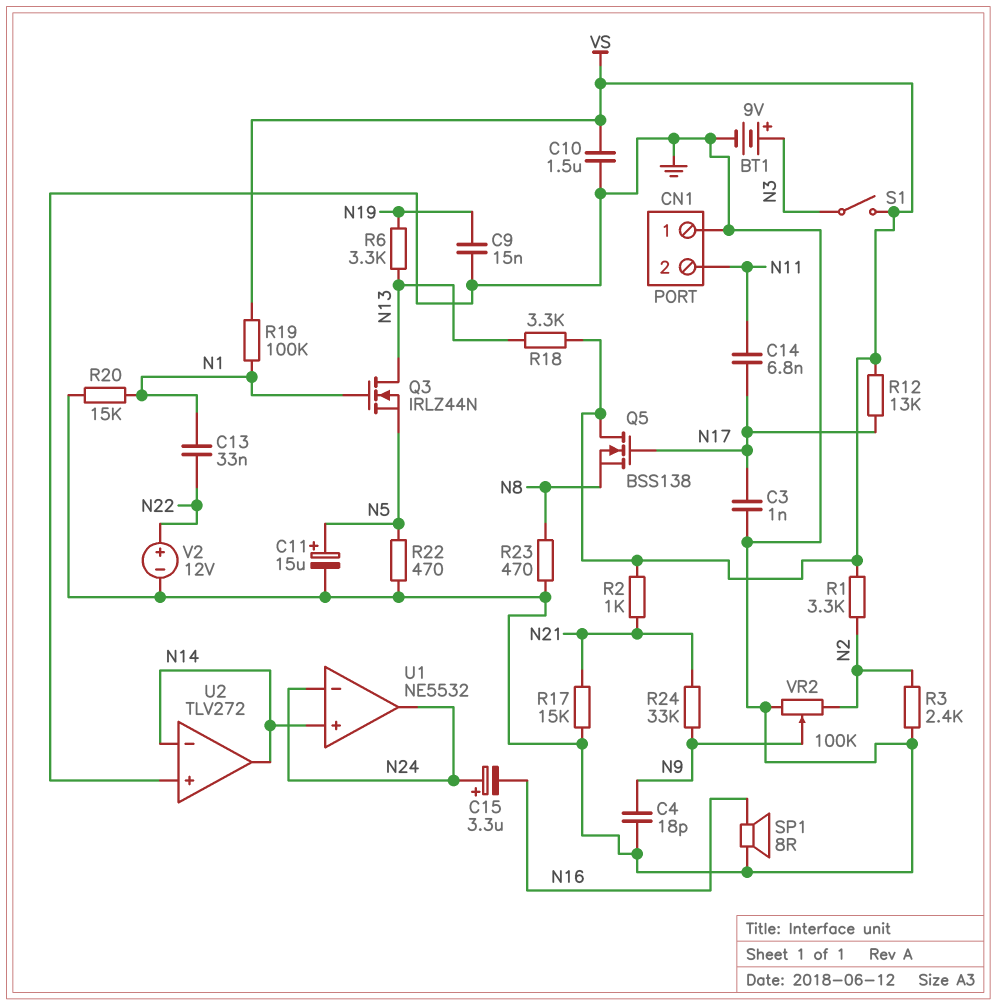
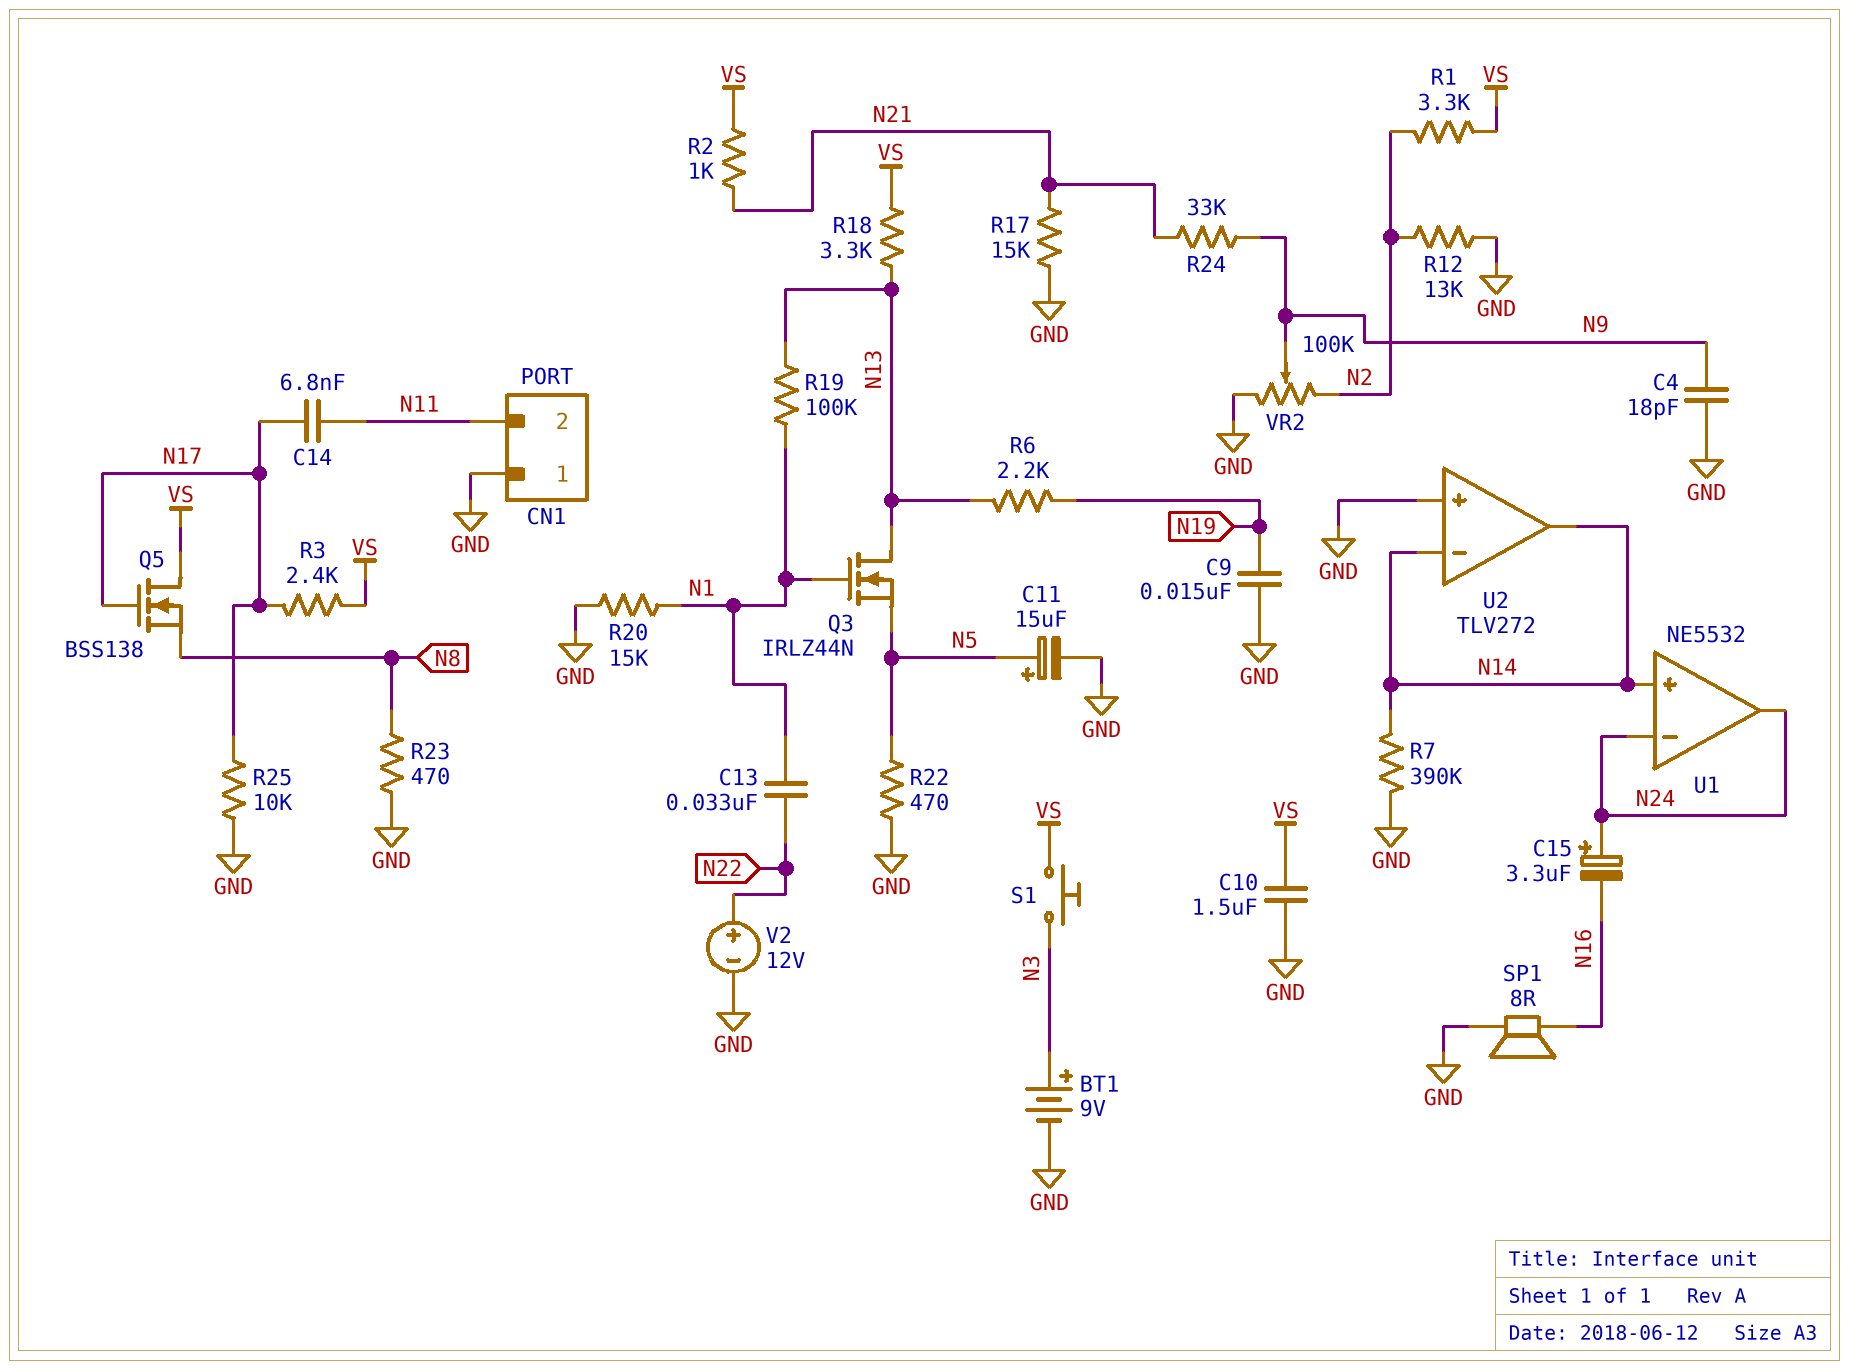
C3: 1nF (GND, N17) -> none
R3: 2.4k (GND, N2) -> 2.4k (N17, VS)
R6: 3.3k (N13, N19) -> 2.2k (N13, N19)
R7: none -> 390k (GND, N14)
R12: 13k (N17, VS) -> 13k (GND, N2)
R19: 100k (N1, VS) -> 100k (N1, N13)
R25: none -> 10k (GND, N17)
S1: switch (N3, VS) -> button (N3, VS)

